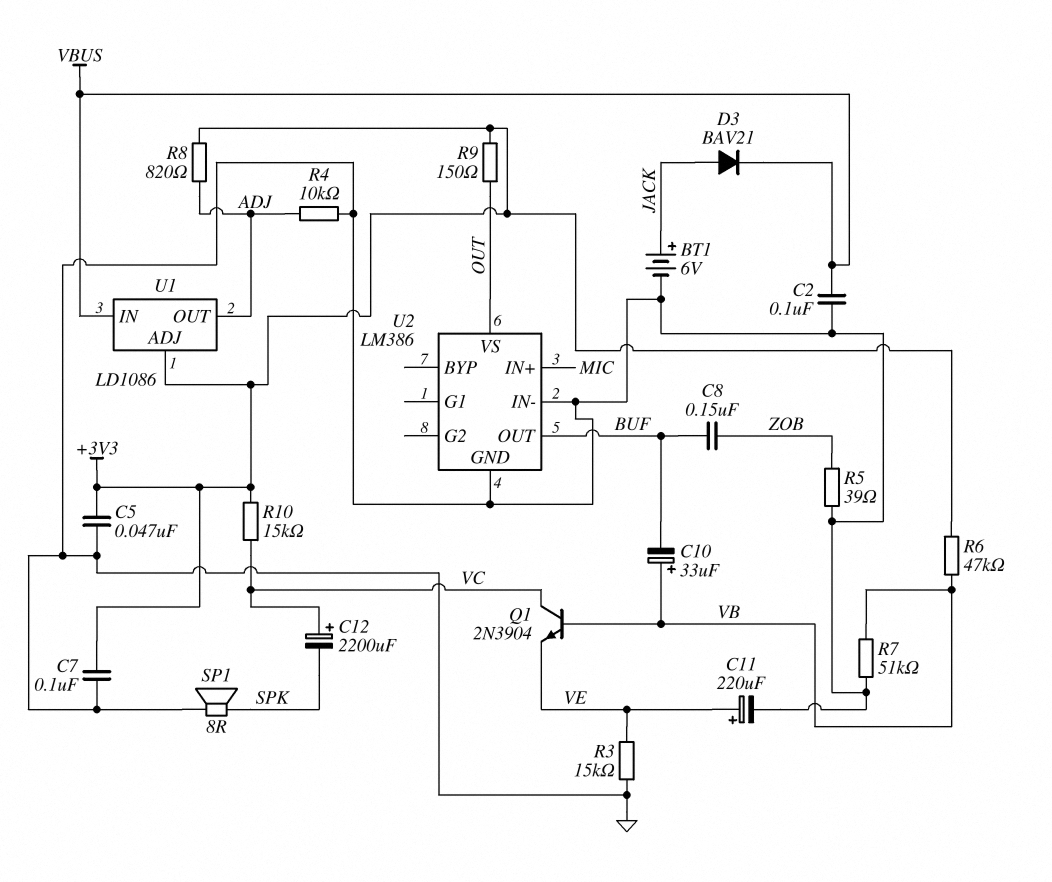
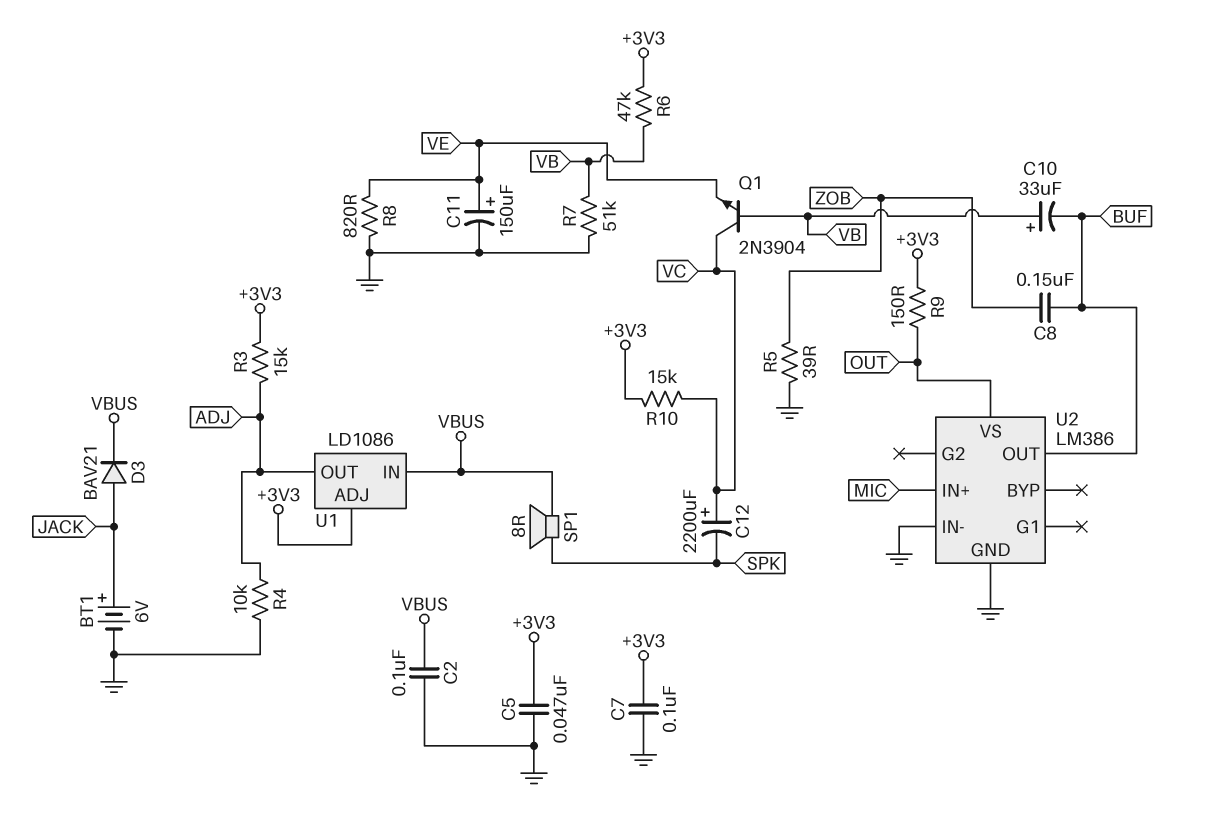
C11: 220uF (plus VE, minus GND) -> 150uF (plus VE, minus GND)
R3: 15k (GND, VE) -> 15k (+3V3, ADJ)
R8: 820 (+3V3, ADJ) -> 820 (GND, VE)
SP1: speaker 8R (GND, SPK) -> speaker 8R (SPK, VBUS)

